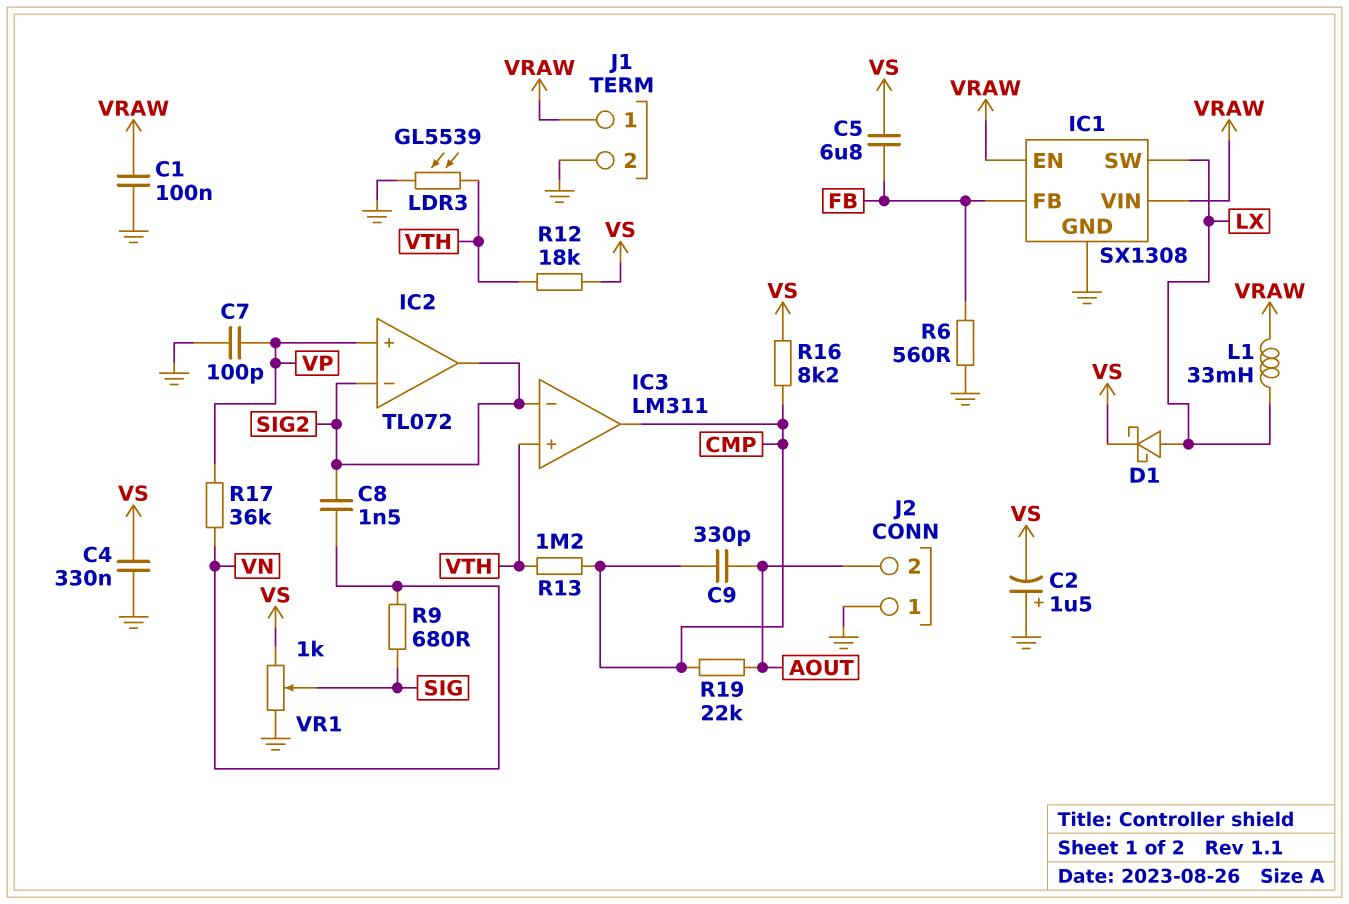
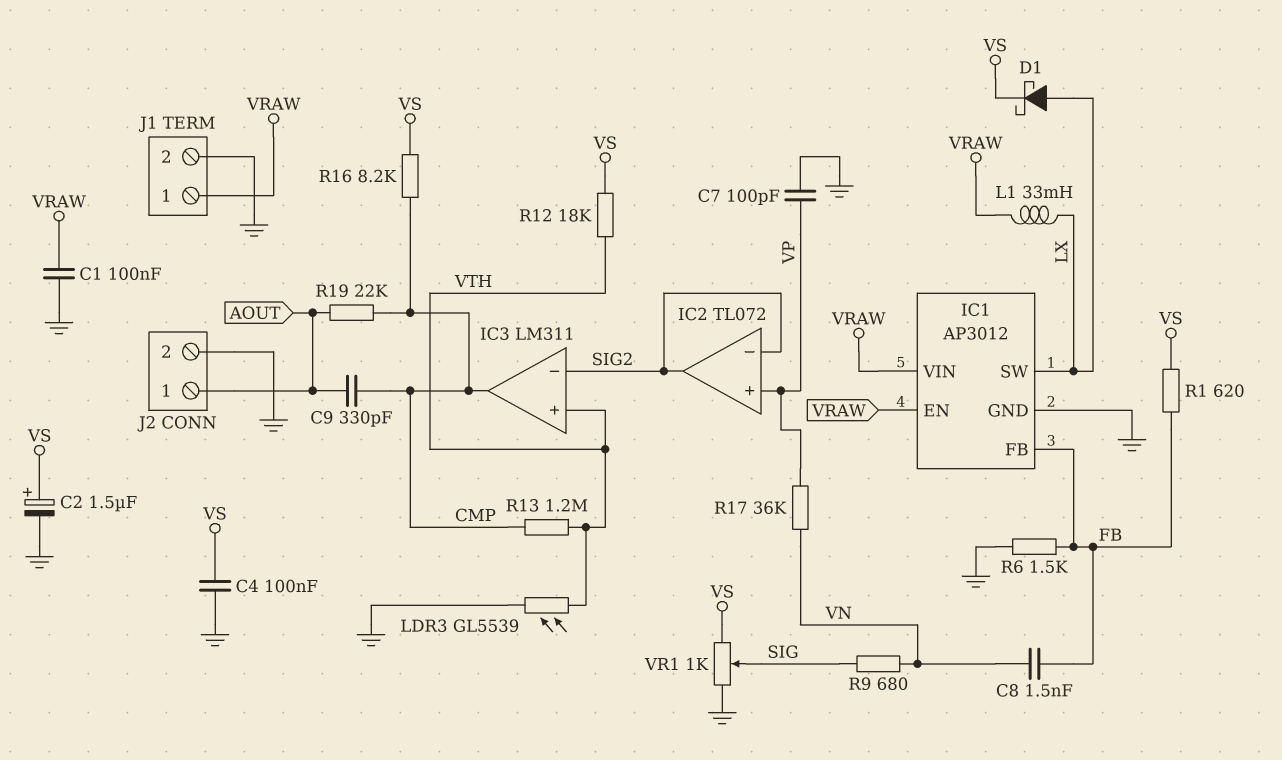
C2: 1.5uF (plus GND, minus VS) -> 1.5uF (plus VS, minus GND)
C4: 330nF (GND, VS) -> 100nF (GND, VS)
C5: 6.8uF (FB, VS) -> none
C8: 1.5nF (SIG2, VN) -> 1.5nF (FB, VN)
IC1: SX1308 -> AP3012
J2 pin 1: GND -> AOUT
J2 pin 2: AOUT -> GND
R1: none -> 620 (FB, VS)
R6: 560 (FB, GND) -> 1.5k (FB, GND)

